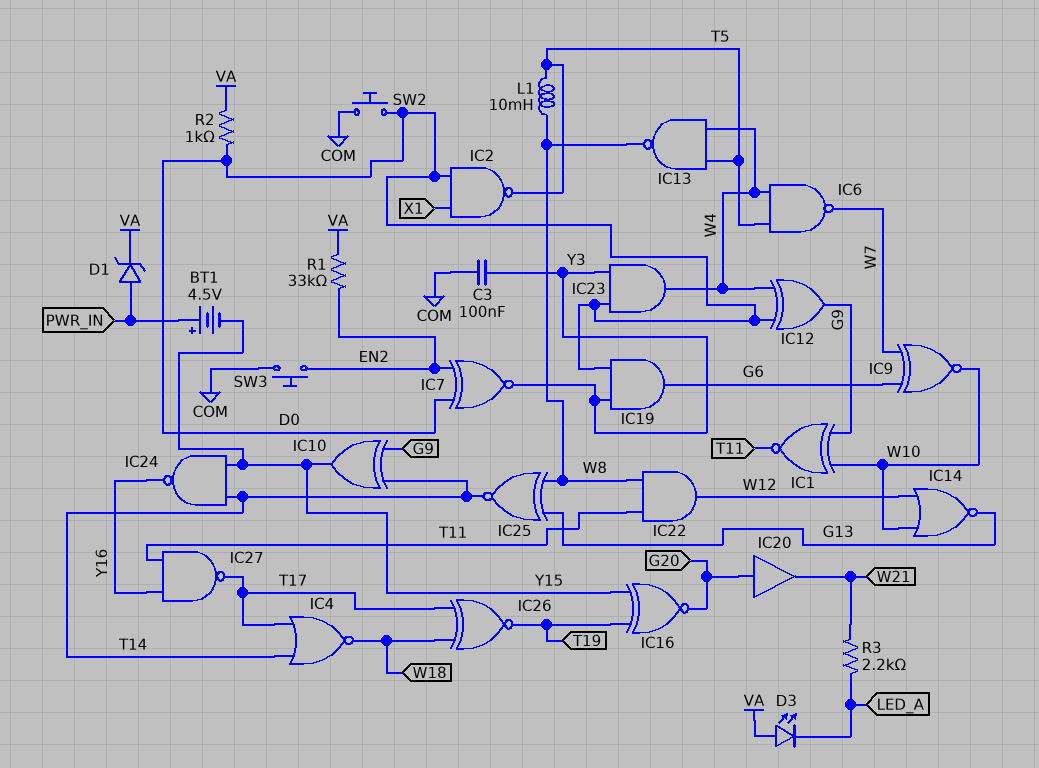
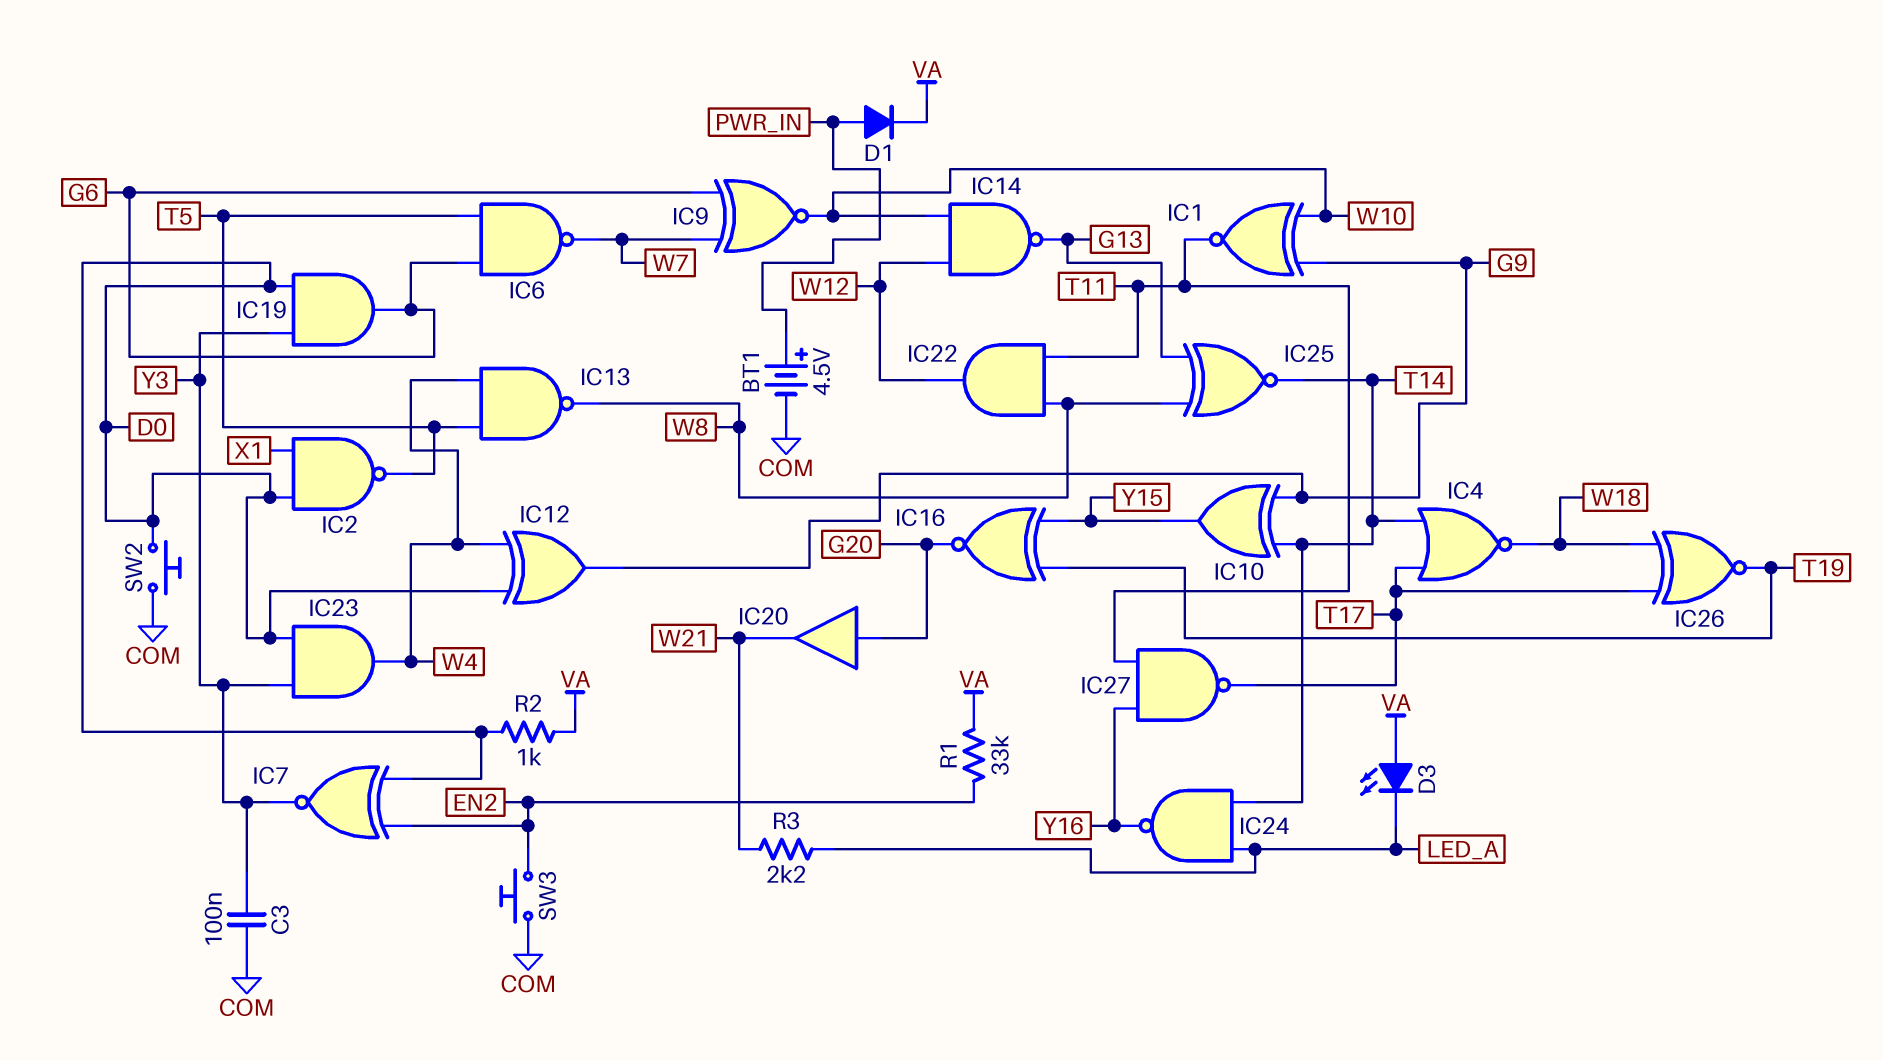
BT1: 4.5V (plus PWR_IN, minus Y15) -> 4.5V (plus PWR_IN, minus COM)
D1: zener (A PWR_IN, K VA) -> diode (A PWR_IN, K VA)
IC6: NAND (in T5, in W4, out W7) -> NAND (in G6, in T5, out W7)
IC14: NOR (in W10, in W12, out G13) -> NAND (in W10, in W12, out G13)
IC24: NAND (in T14, in Y15, out Y16) -> NAND (in LED_A, in T14, out Y16)
L1: 10mH (T5, W8) -> none

